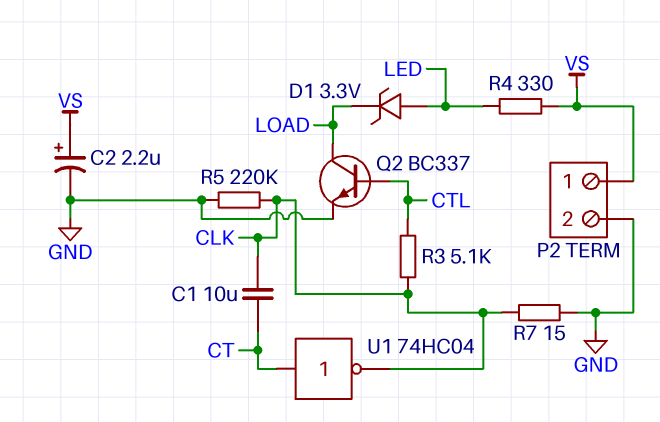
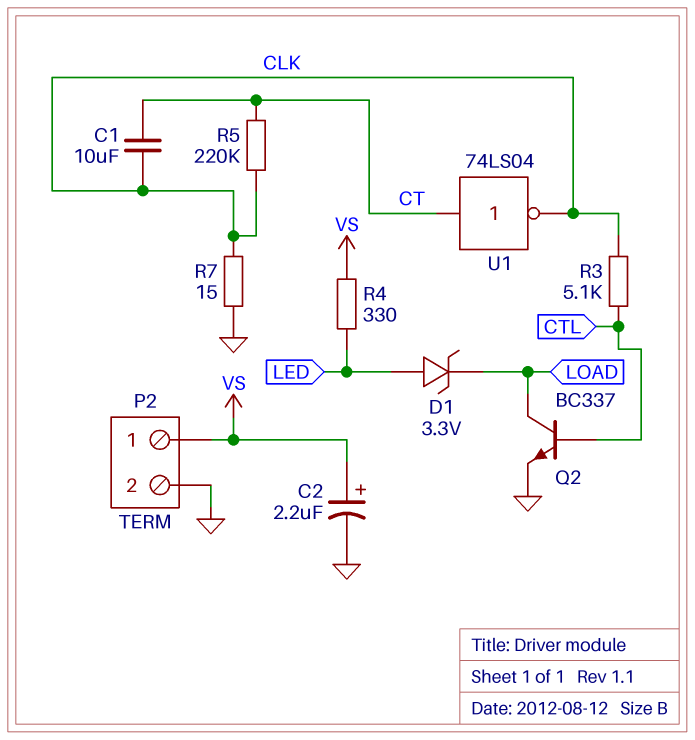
R5: 220k (CLK, GND) -> 220k (CLK, CT)
U1: NOT 74HC04 (in CT, out CLK) -> NOT 74LS04 (in CT, out CLK)

